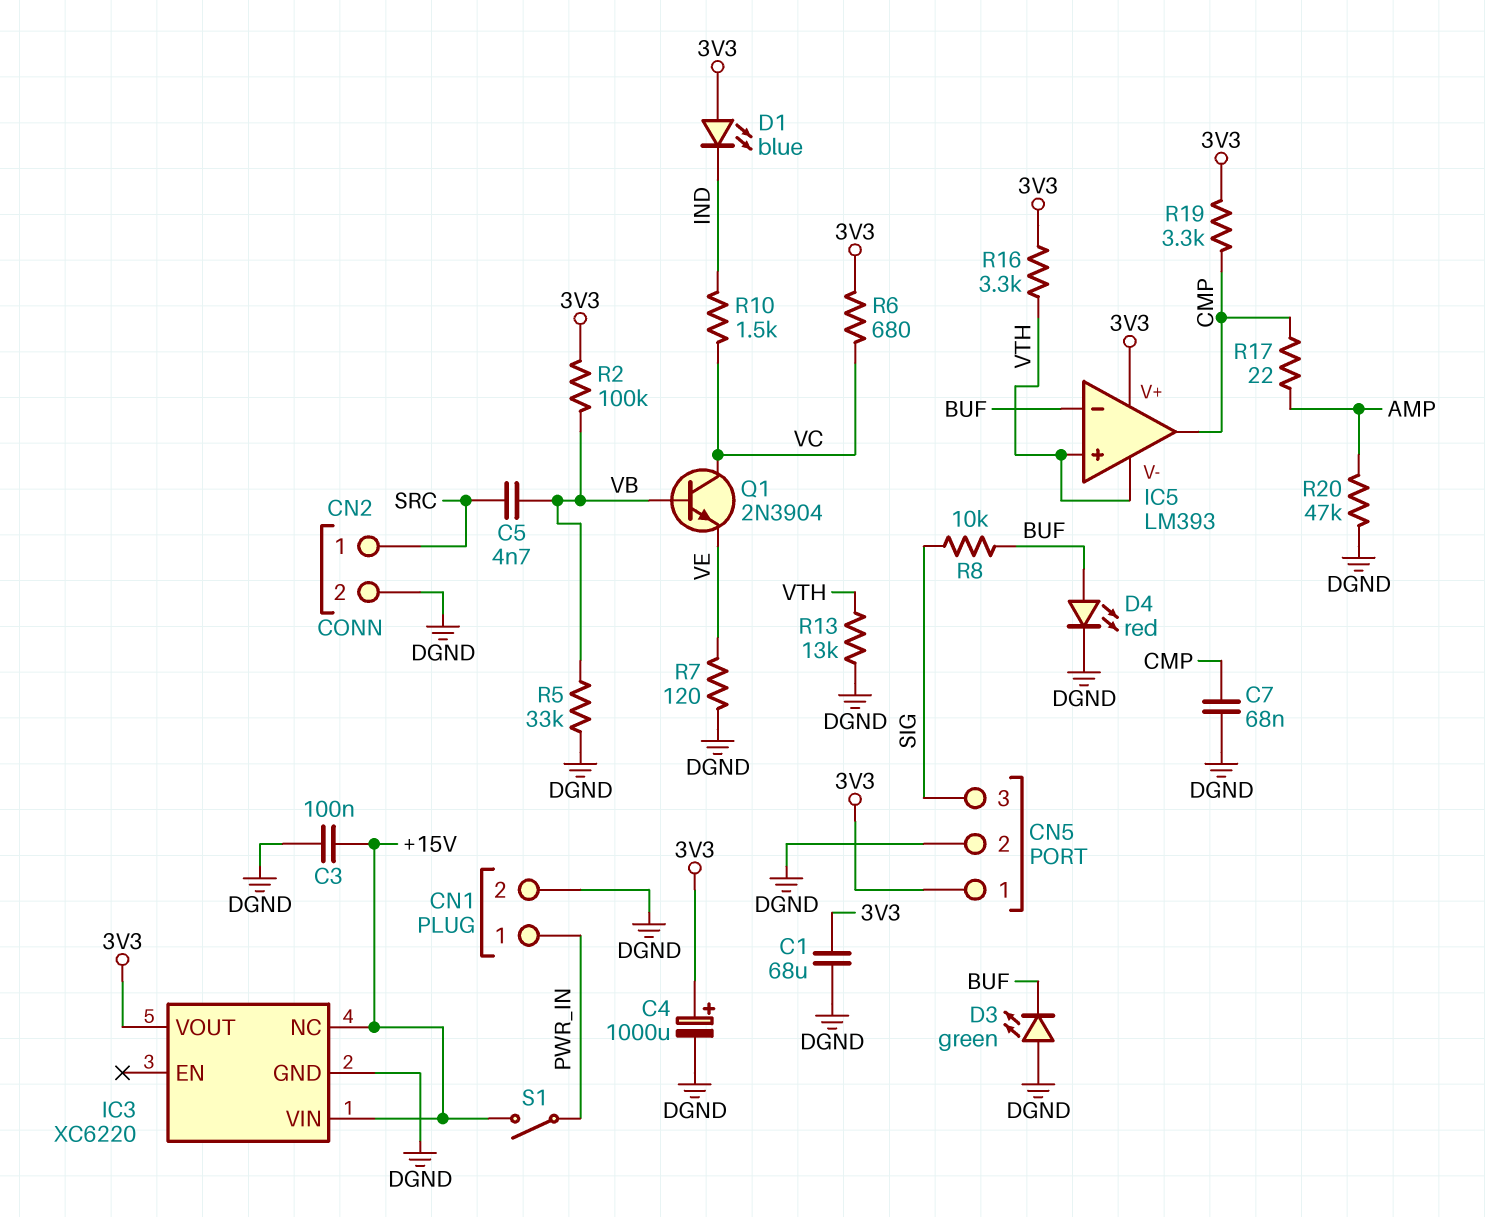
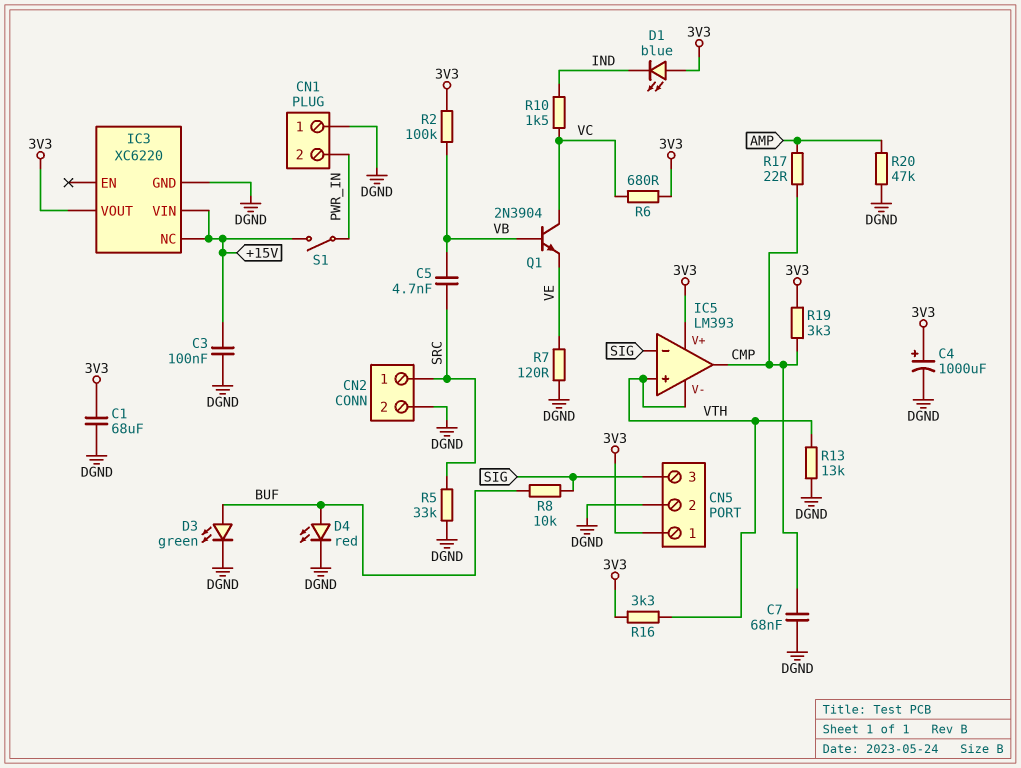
CN1 pin 1: PWR_IN -> DGND
CN1 pin 2: DGND -> PWR_IN
D3: LED green (A DGND, K BUF) -> LED green (A BUF, K DGND)
IC5 pin in-: BUF -> SIG
R5: 33k (DGND, VB) -> 33k (DGND, SRC)

